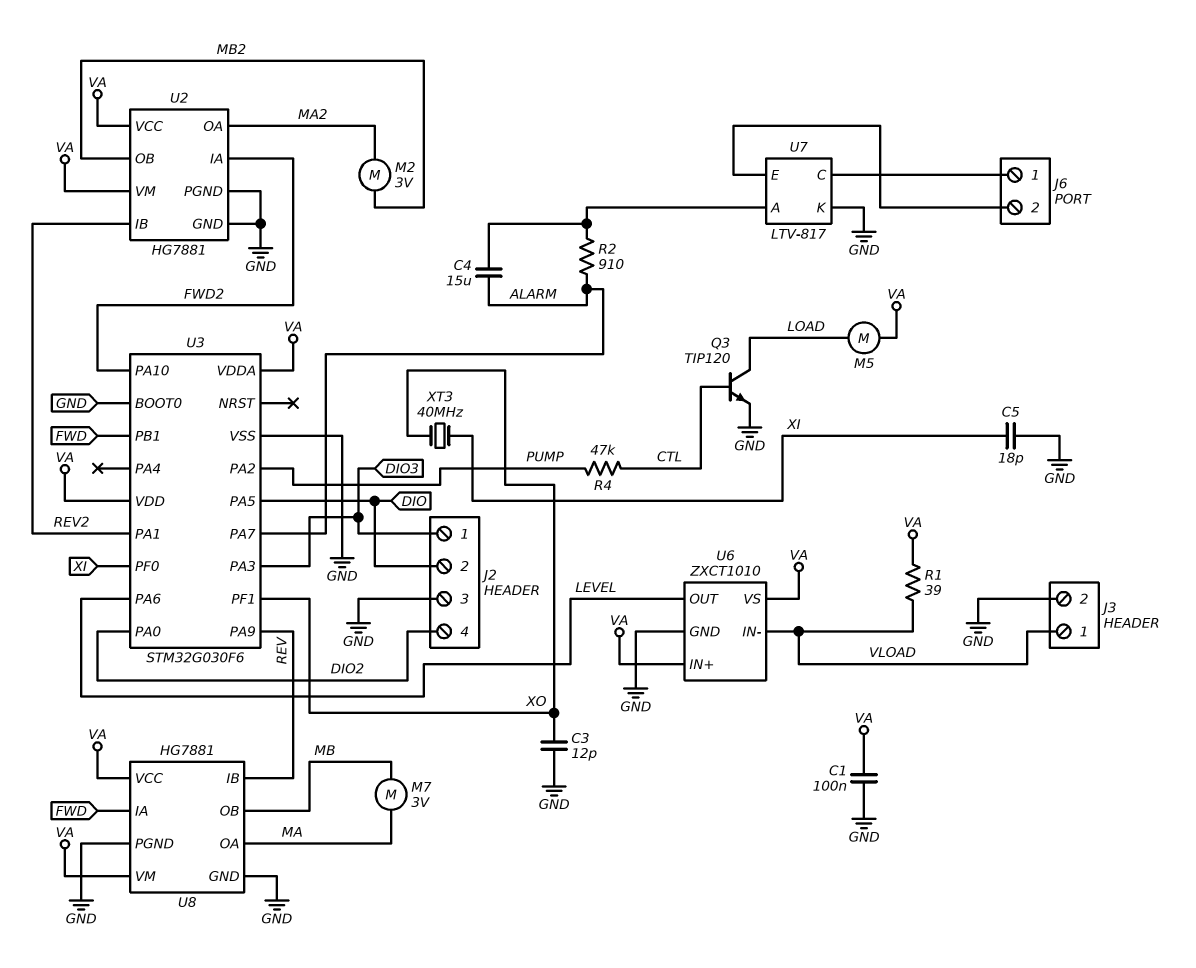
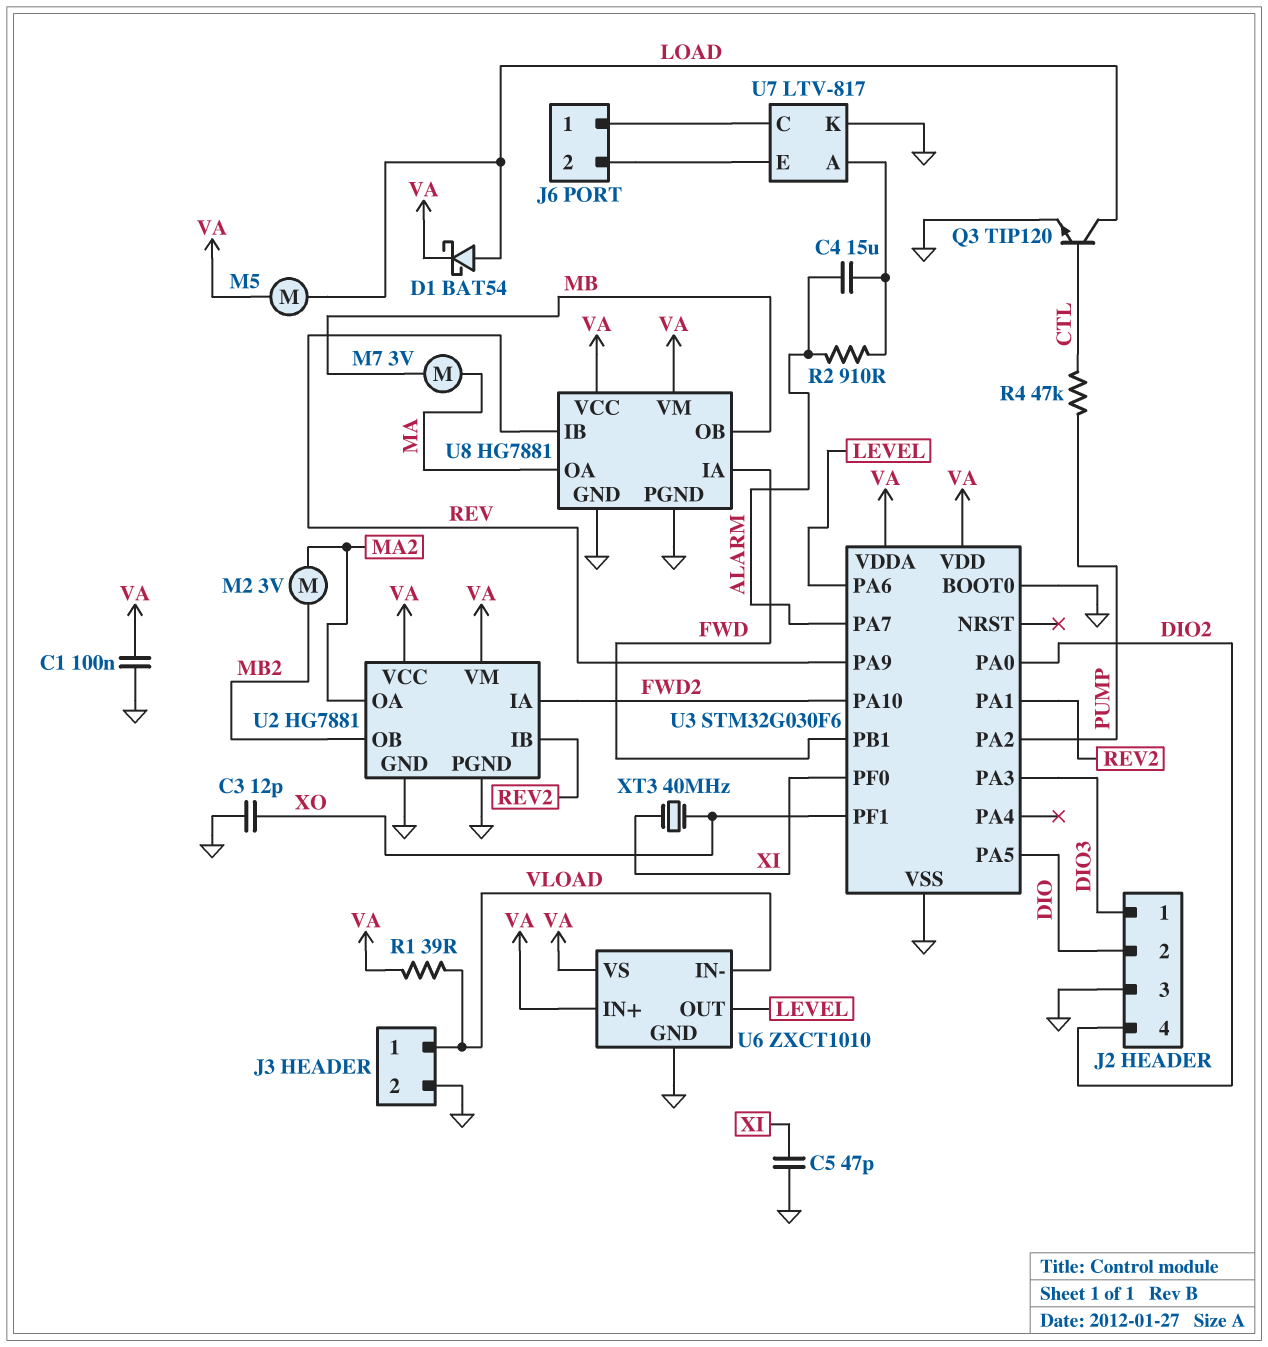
C5: 18pF (GND, XI) -> 47pF (GND, XI)
D1: none -> schottky BAT54 (A LOAD, K VA)

